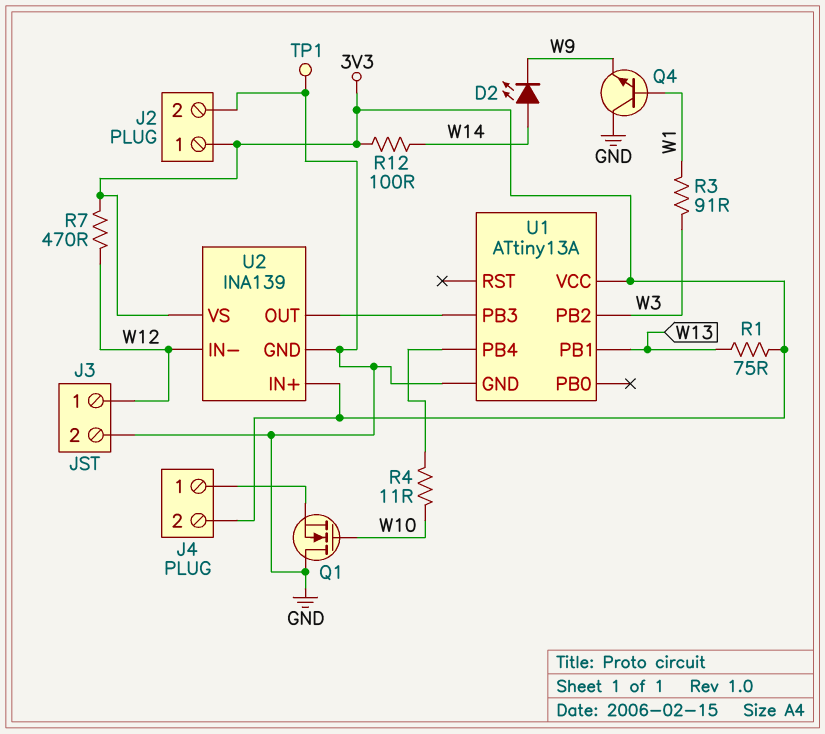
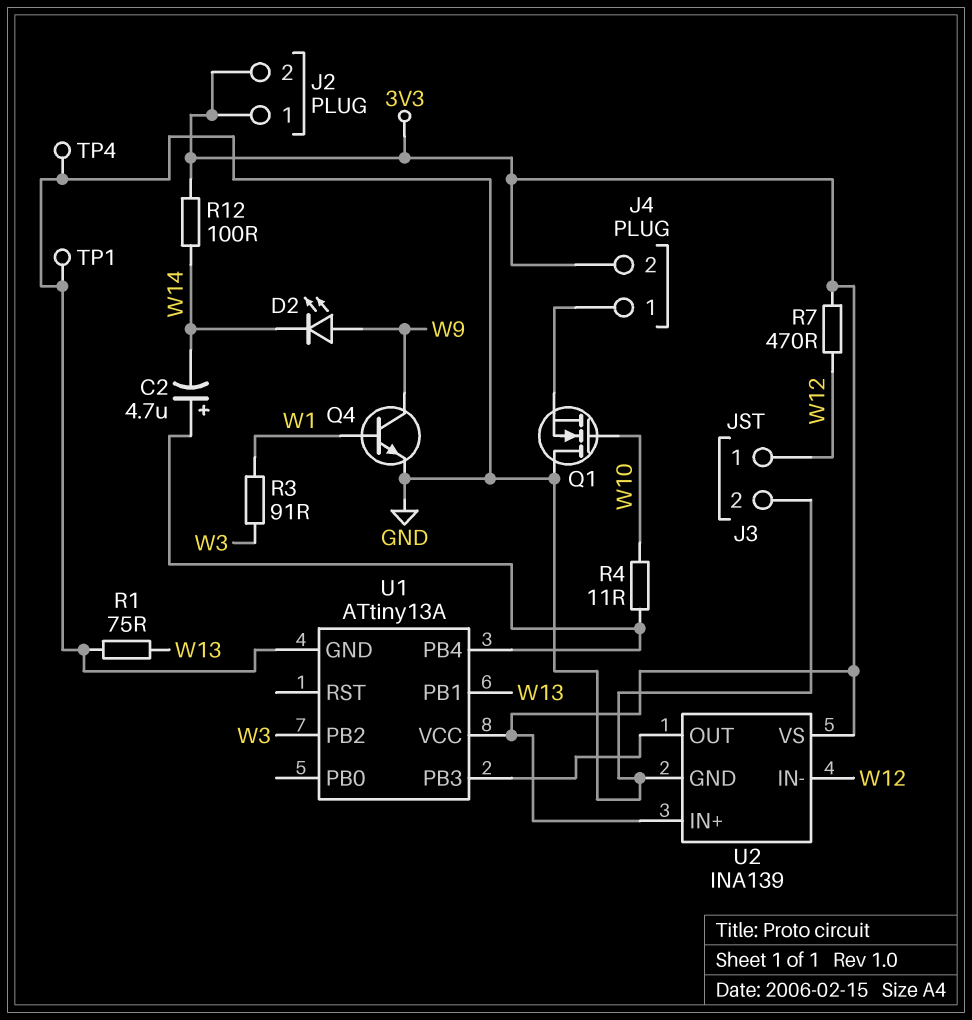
C2: none -> 4.7uF (plus U1/PB4, minus W14)
D2: LED (A W14, K W9) -> LED (A W9, K W14)
J2 pin 2: GND -> 3V3
Q4: NPN (B W1, C GND, E W9) -> NPN (B W1, C W9, E GND)
R1: 75 (3V3, W13) -> 75 (GND, W13)
TP4: none -> test point (GND)

